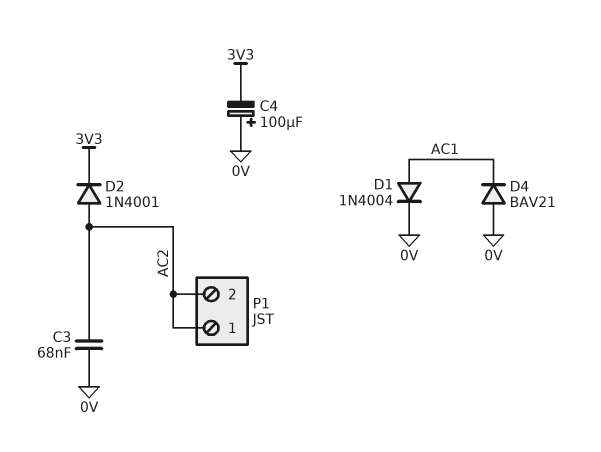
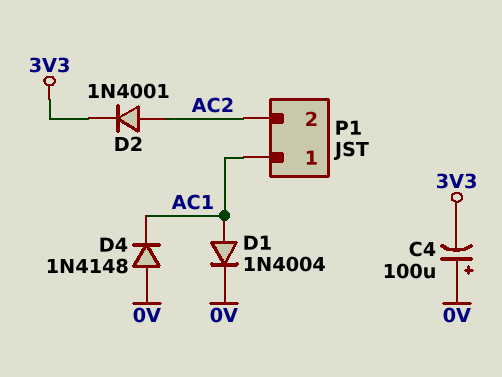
C3: 68nF (0V, AC2) -> none
D4: diode BAV21 (A 0V, K AC1) -> diode 1N4148 (A 0V, K AC1)
P1 pin 1: AC2 -> AC1

